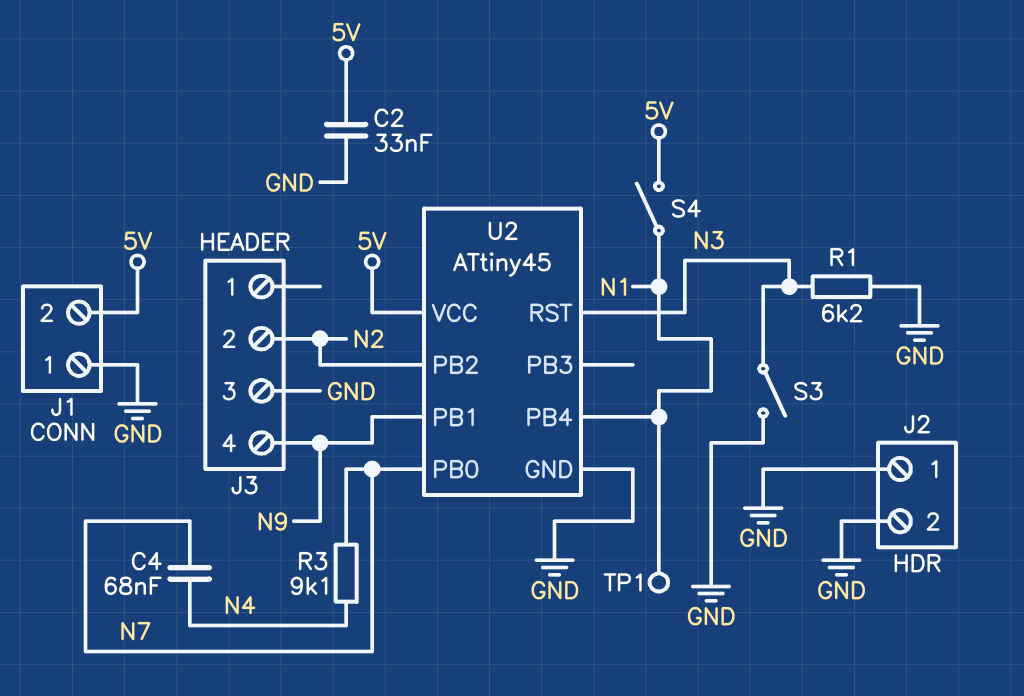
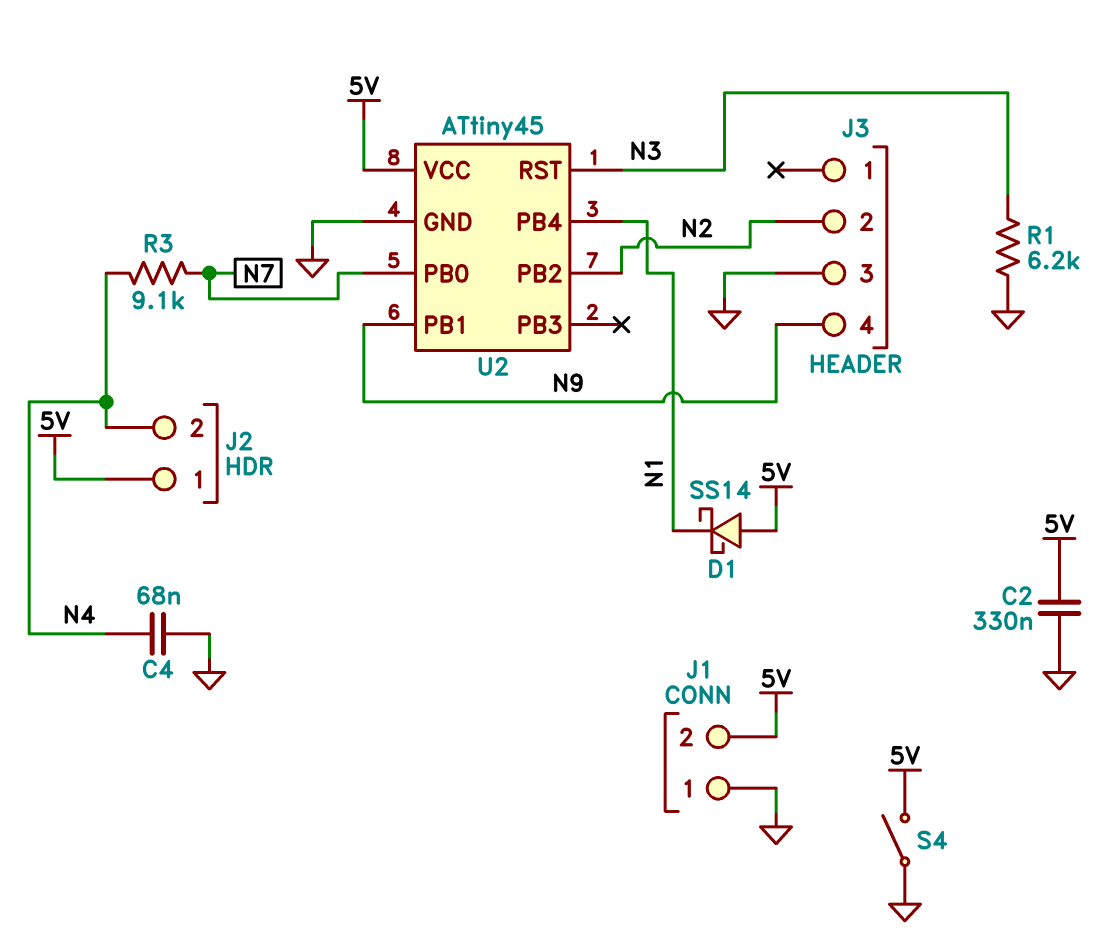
C2: 33nF (5V, GND) -> 330nF (5V, GND)
C4: 68nF (N4, N7) -> 68nF (GND, N4)
D1: none -> schottky SS14 (A 5V, K N1)
J2 pin 1: GND -> 5V
J2 pin 2: GND -> N4
S3: switch (GND, N3) -> none
S4: switch (5V, N1) -> switch (5V, GND)
TP1: test point (N1) -> none

